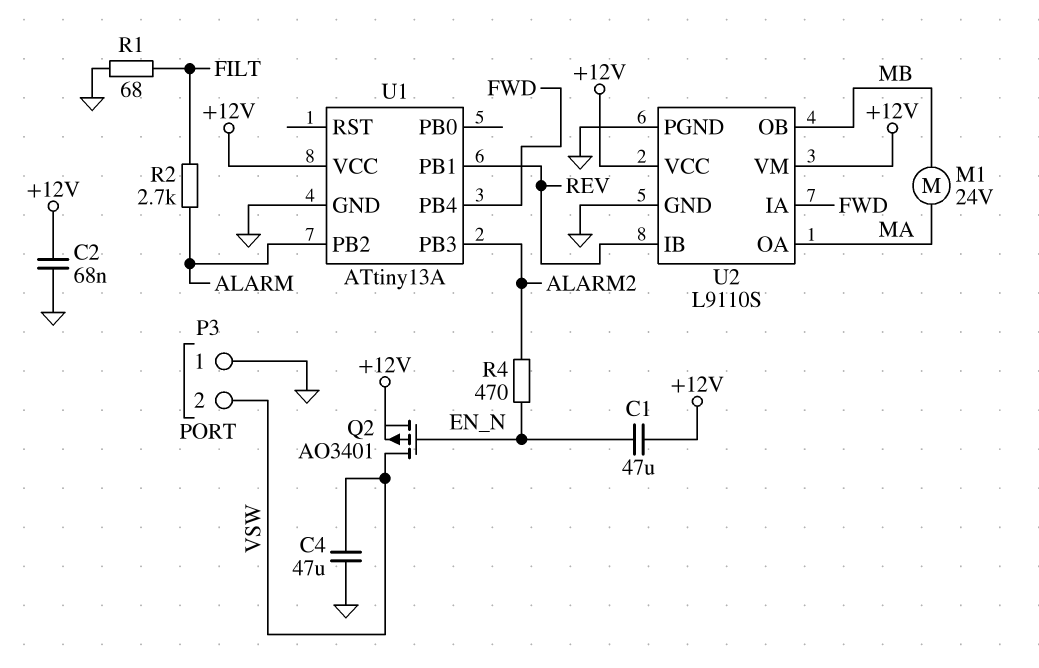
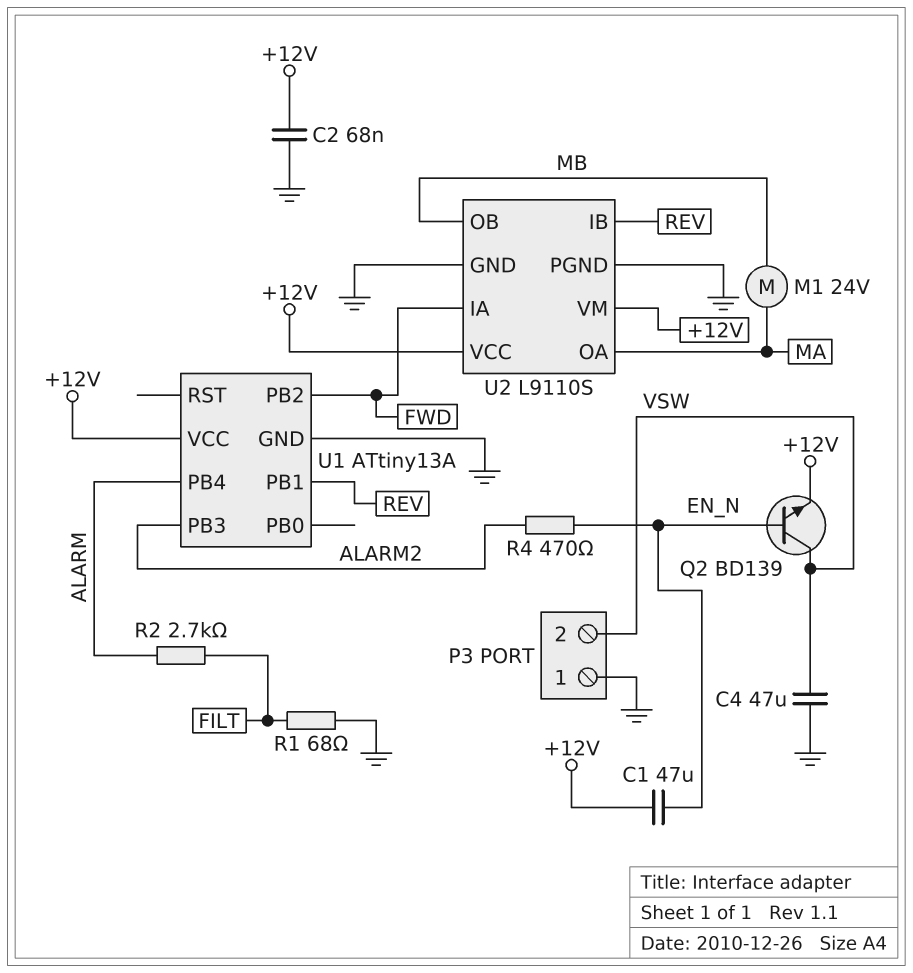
Q2: PMOS AO3401 (G EN_N, D VSW, S +12V) -> NPN BD139 (B EN_N, C VSW, E +12V)
U1 pin PB2: ALARM -> FWD
U1 pin PB4: FWD -> ALARM

